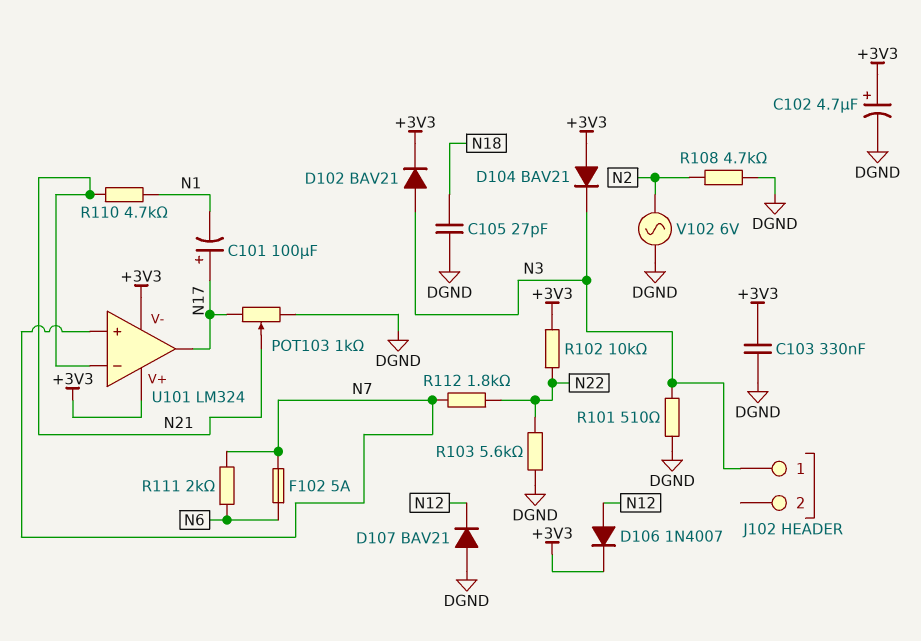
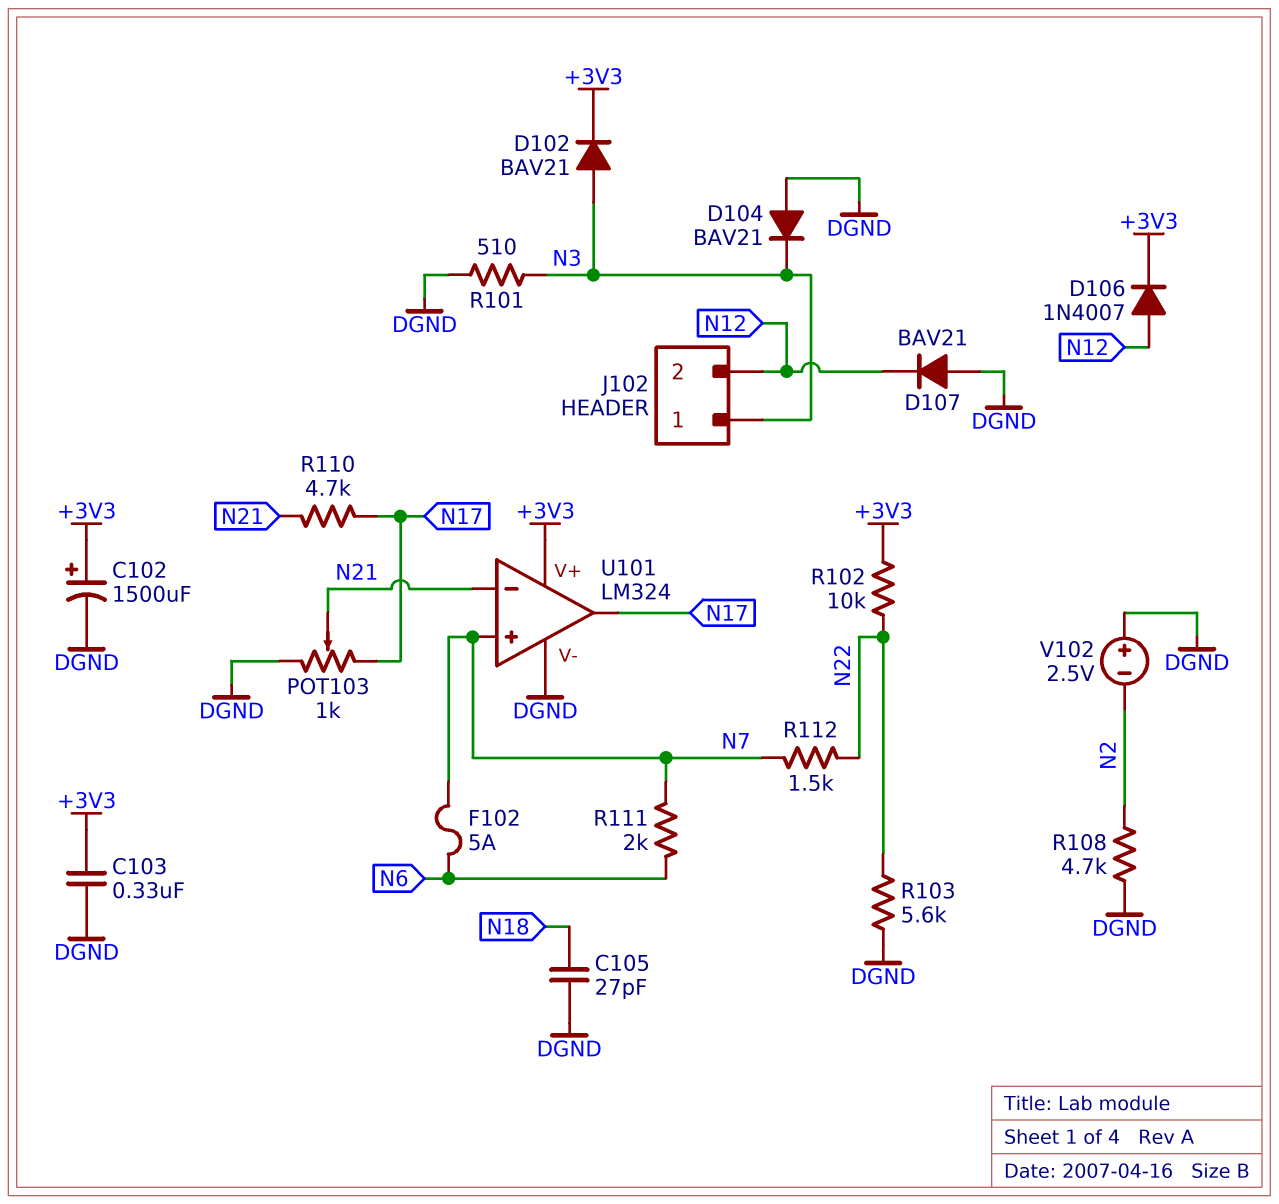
C101: 100uF (plus N17, minus N1) -> none
C102: 4.7uF (plus +3V3, minus DGND) -> 1500uF (plus +3V3, minus DGND)
D104: diode BAV21 (A +3V3, K N3) -> diode BAV21 (A DGND, K N3)
J102 pin 2: none -> N12
R110: 4.7k (N1, N21) -> 4.7k (N17, N21)
R112: 1.8k (N7, N22) -> 1.5k (N7, N22)
U101 pin V-: +3V3 -> DGND
V102: AC 6V (DGND, N2) -> 2.5V (plus DGND, minus N2)

